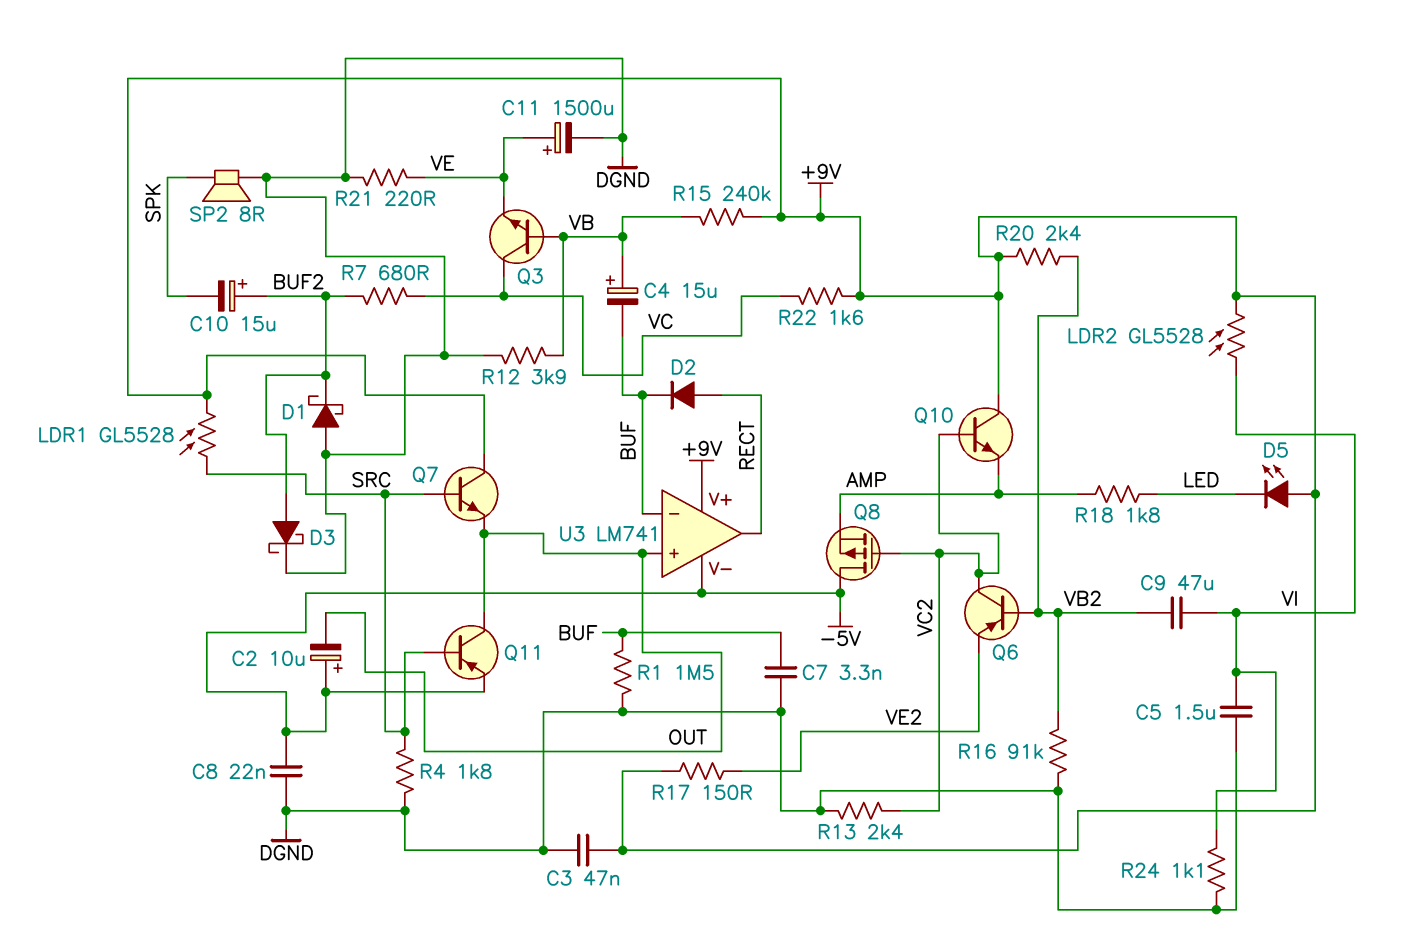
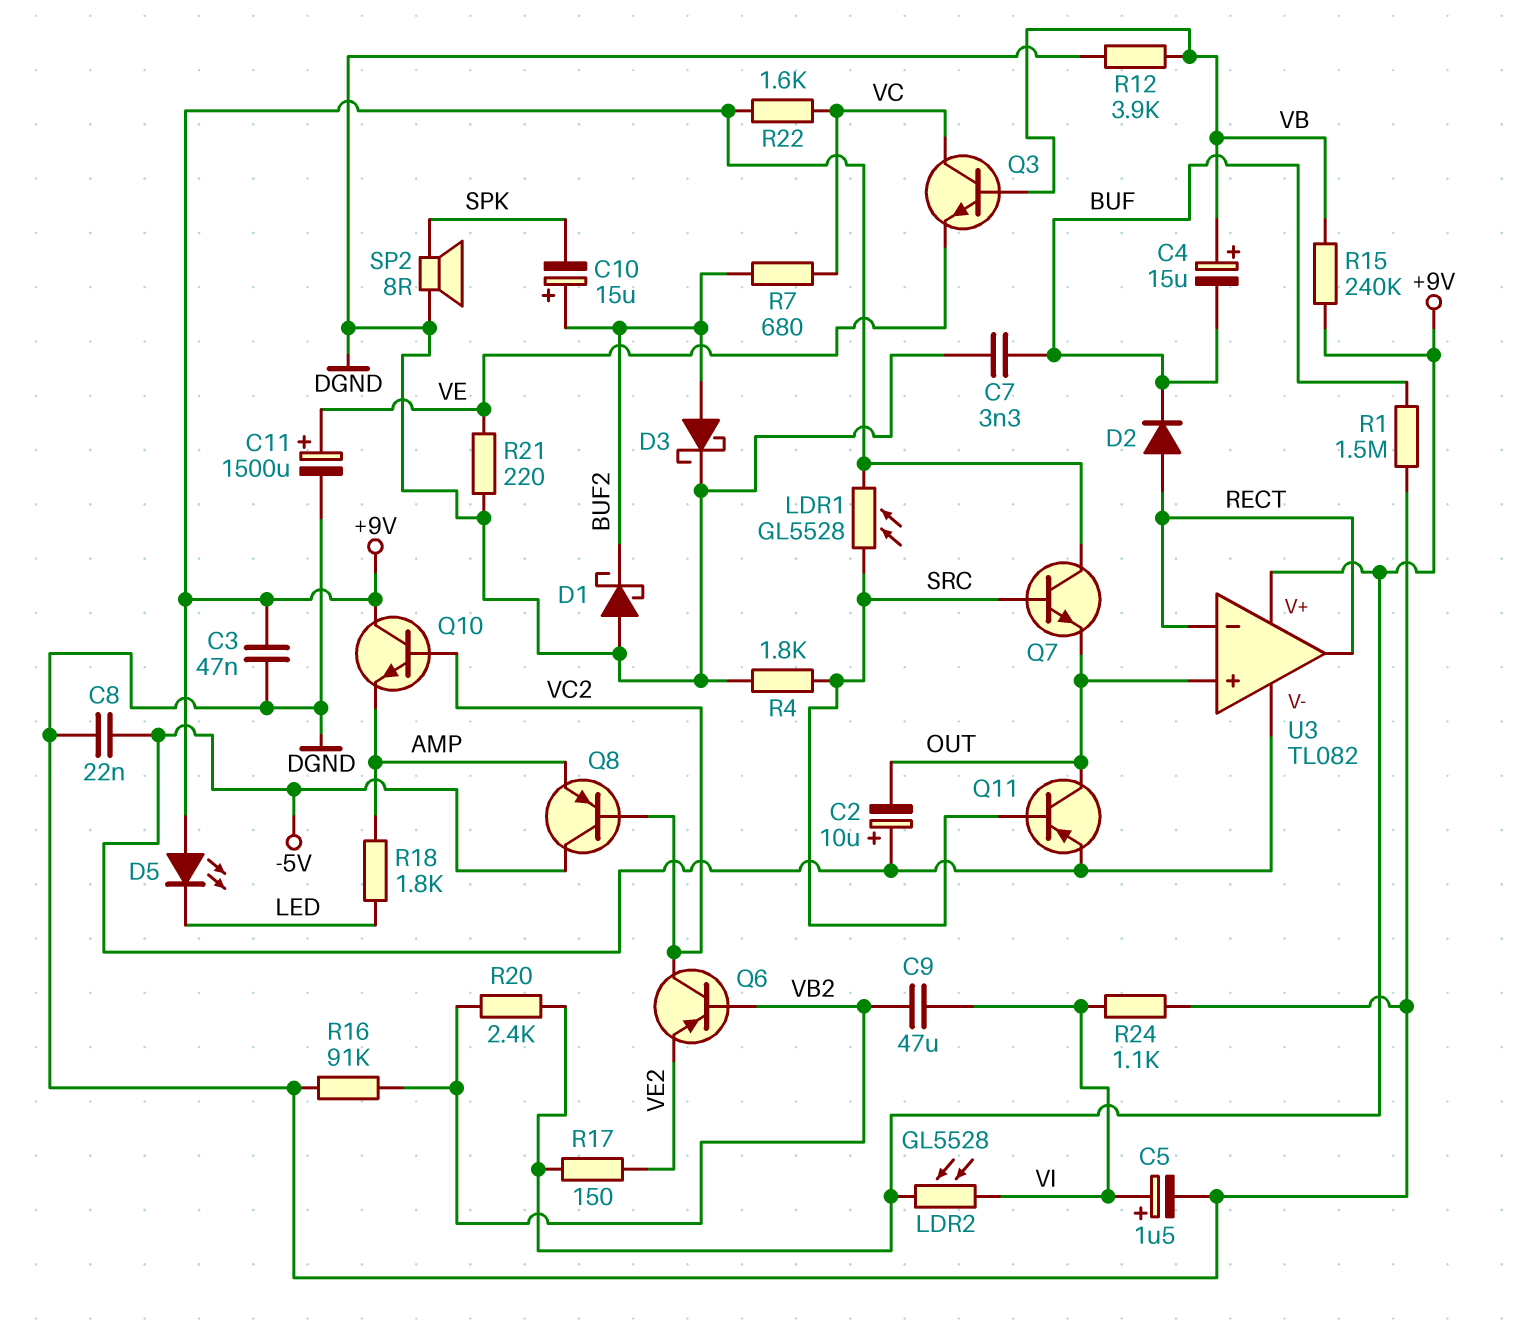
C5: 1.5uF (DGND, VI) -> 1.5uF (plus VI, minus DGND)
Q8: PMOS (G VC2, D -5V, S AMP) -> PNP (B VC2, C -5V, E AMP)
R13: 2.4k (DGND, VC2) -> none
U3: LM741 -> TL082
U3 pin in-: BUF -> RECT

